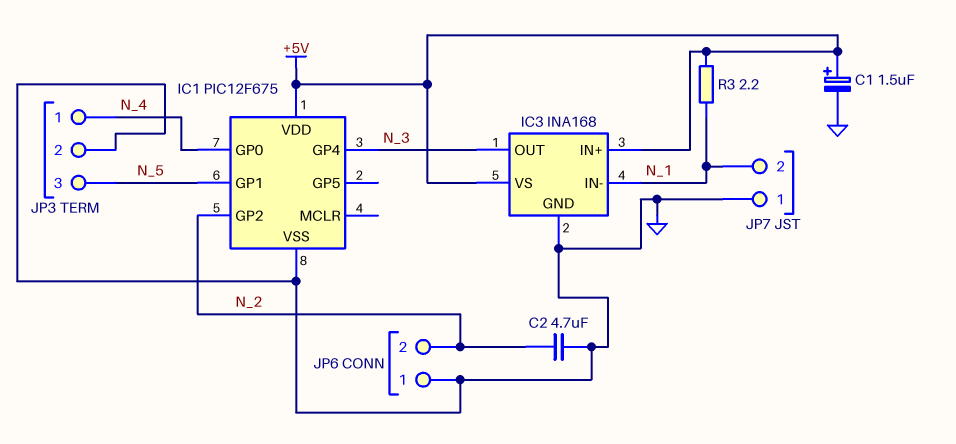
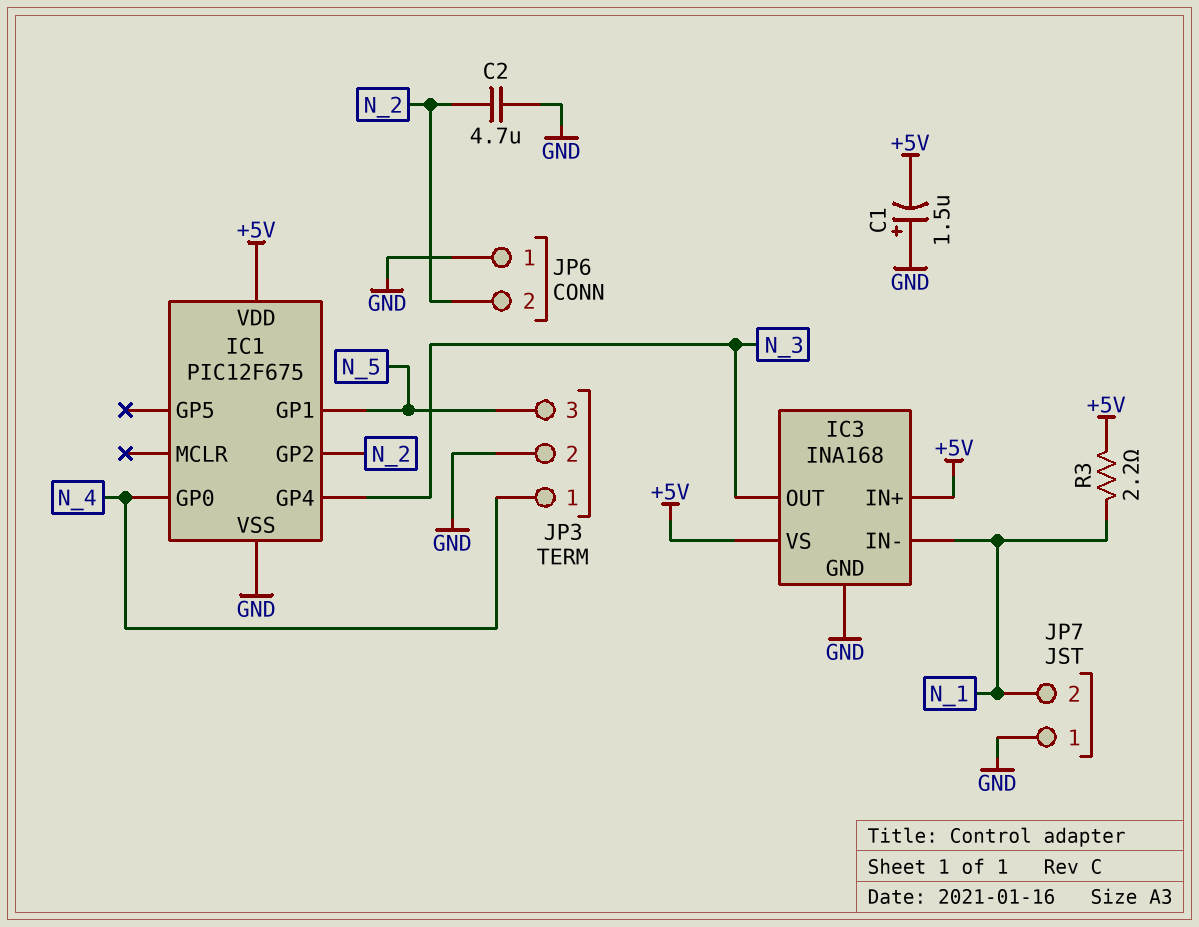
C1: 1.5uF (plus +5V, minus GND) -> 1.5uF (plus GND, minus +5V)

